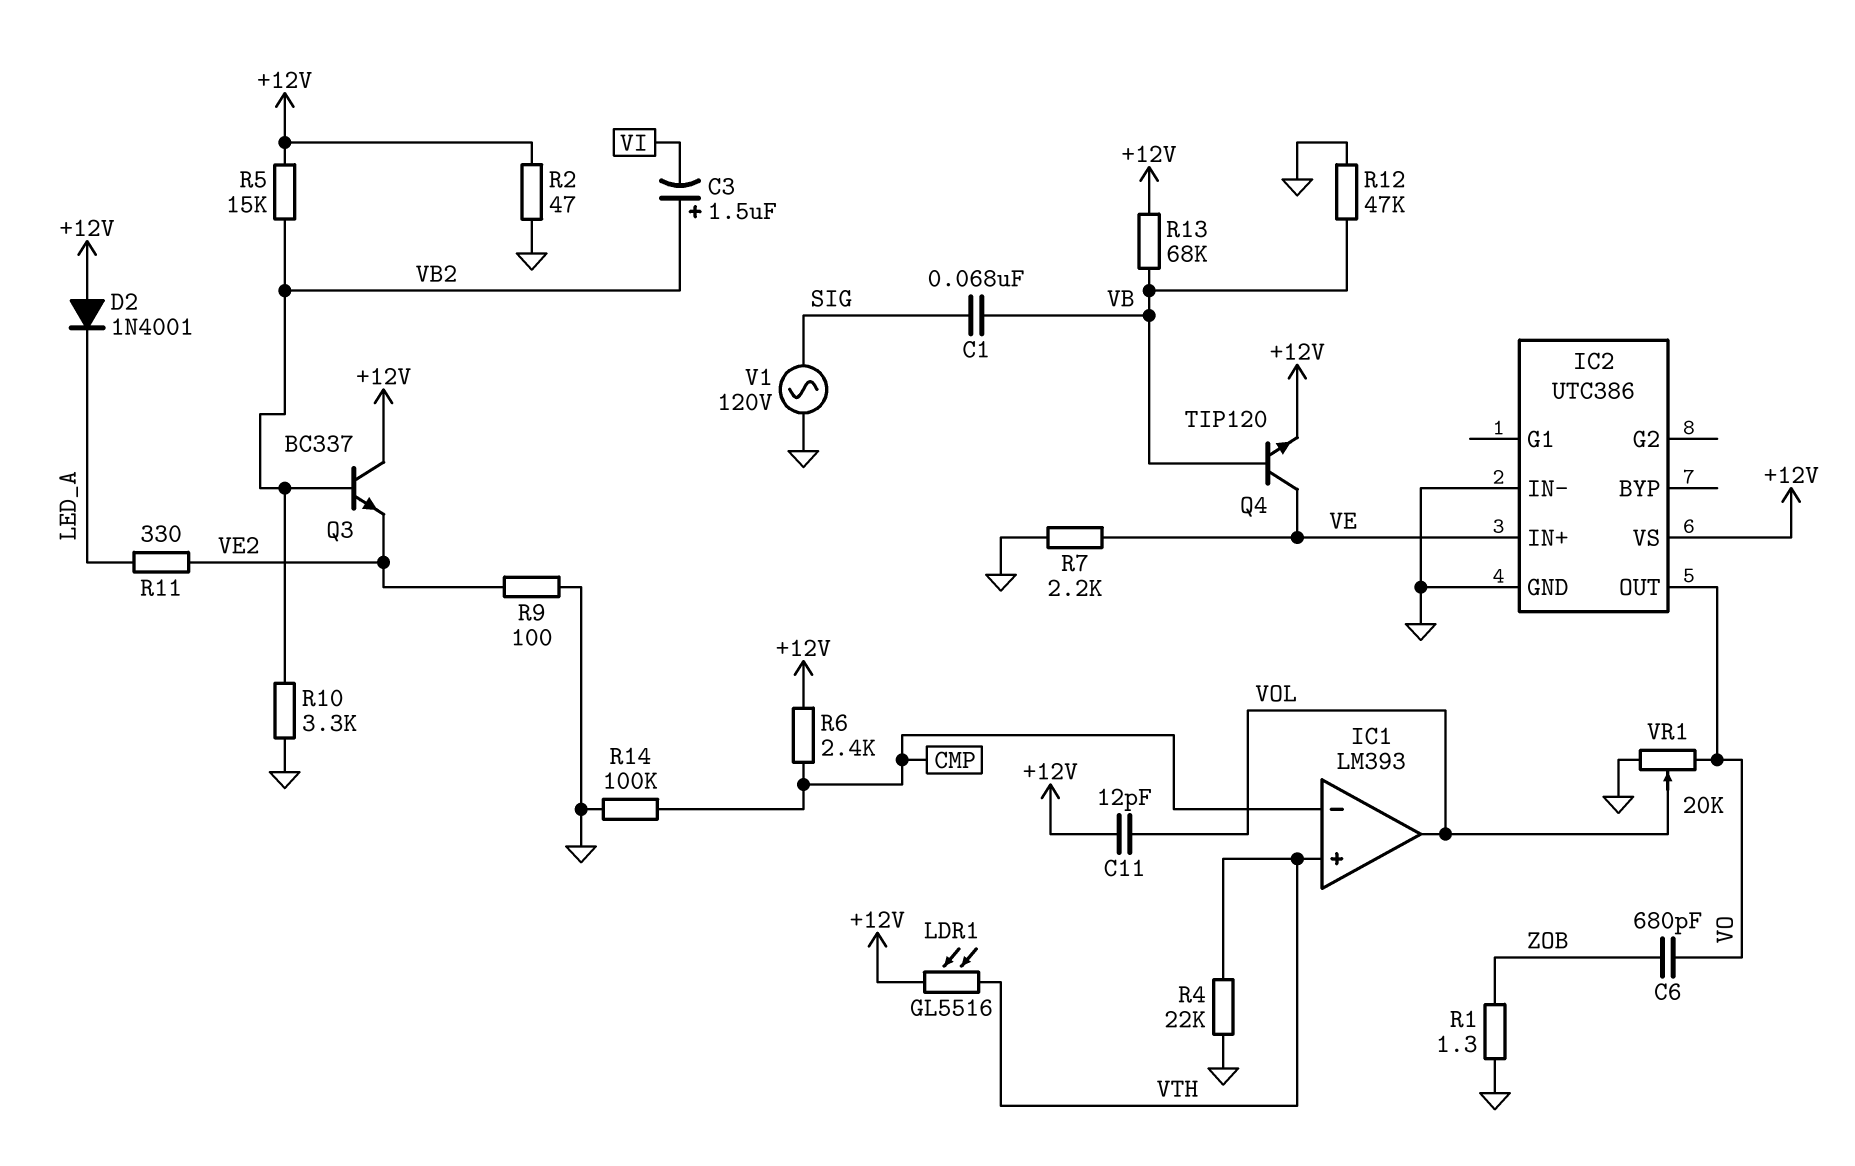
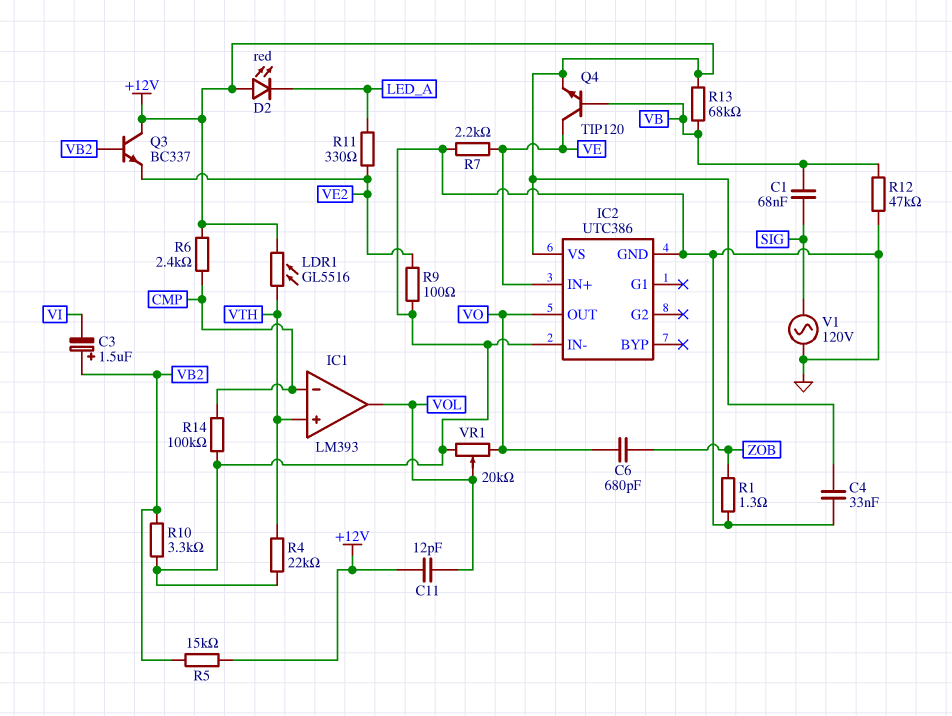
C4: none -> 33nF (+12V, GND)
D2: diode 1N4001 (A +12V, K LED_A) -> LED red (A +12V, K LED_A)
R2: 47 (+12V, GND) -> none

